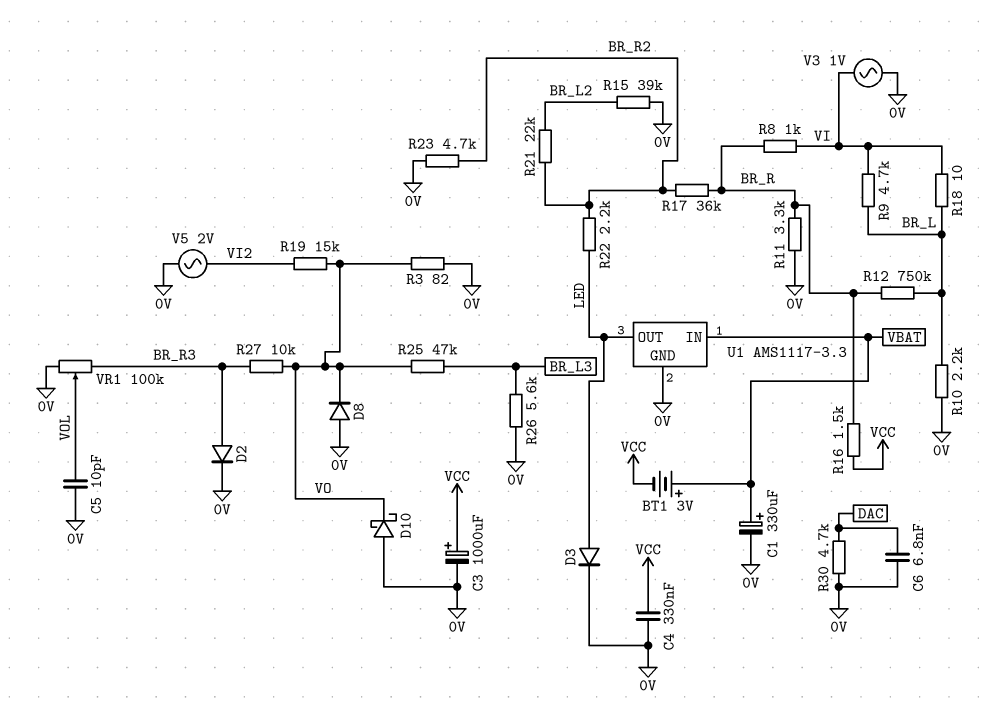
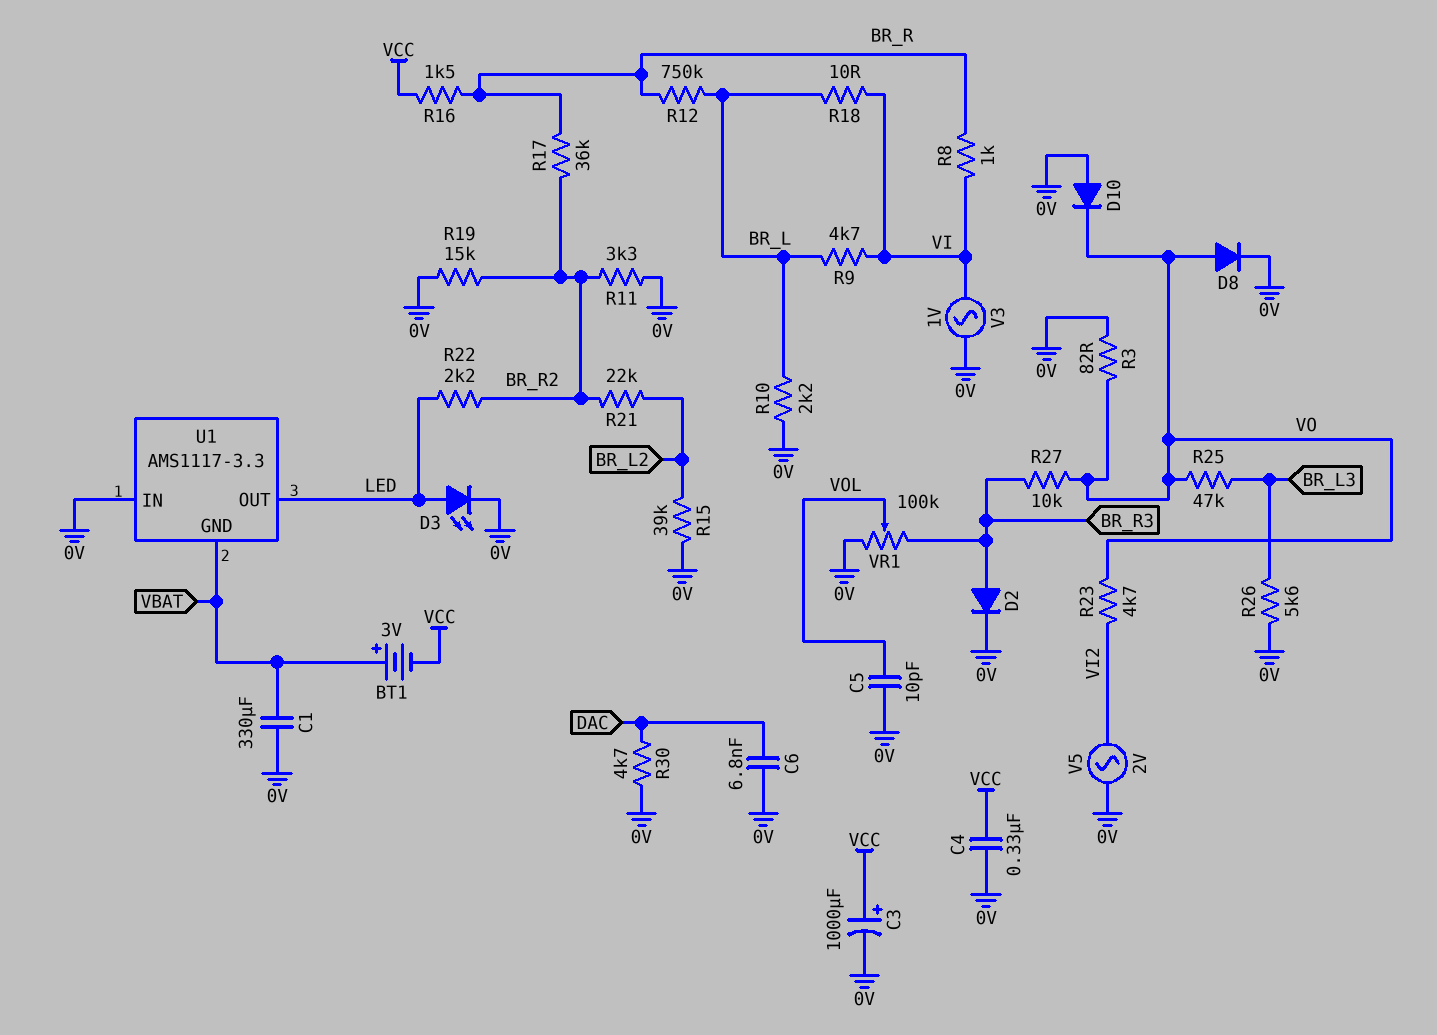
C1: 330uF (plus VBAT, minus 0V) -> 330uF (0V, VBAT)
D3: diode (A LED, K 0V) -> LED (A LED, K 0V)
D8: diode (A 0V, K VO) -> diode (A VO, K 0V)
D10: schottky (A 0V, K VO) -> diode (A 0V, K VO)
R11: 3.3k (0V, BR_R) -> 3.3k (0V, BR_R2)
R19: 15k (VI2, VO) -> 15k (0V, BR_R2)
R23: 4.7k (0V, BR_R2) -> 4.7k (VI2, VO)
U1 pin GND: 0V -> VBAT
U1 pin IN: VBAT -> 0V

